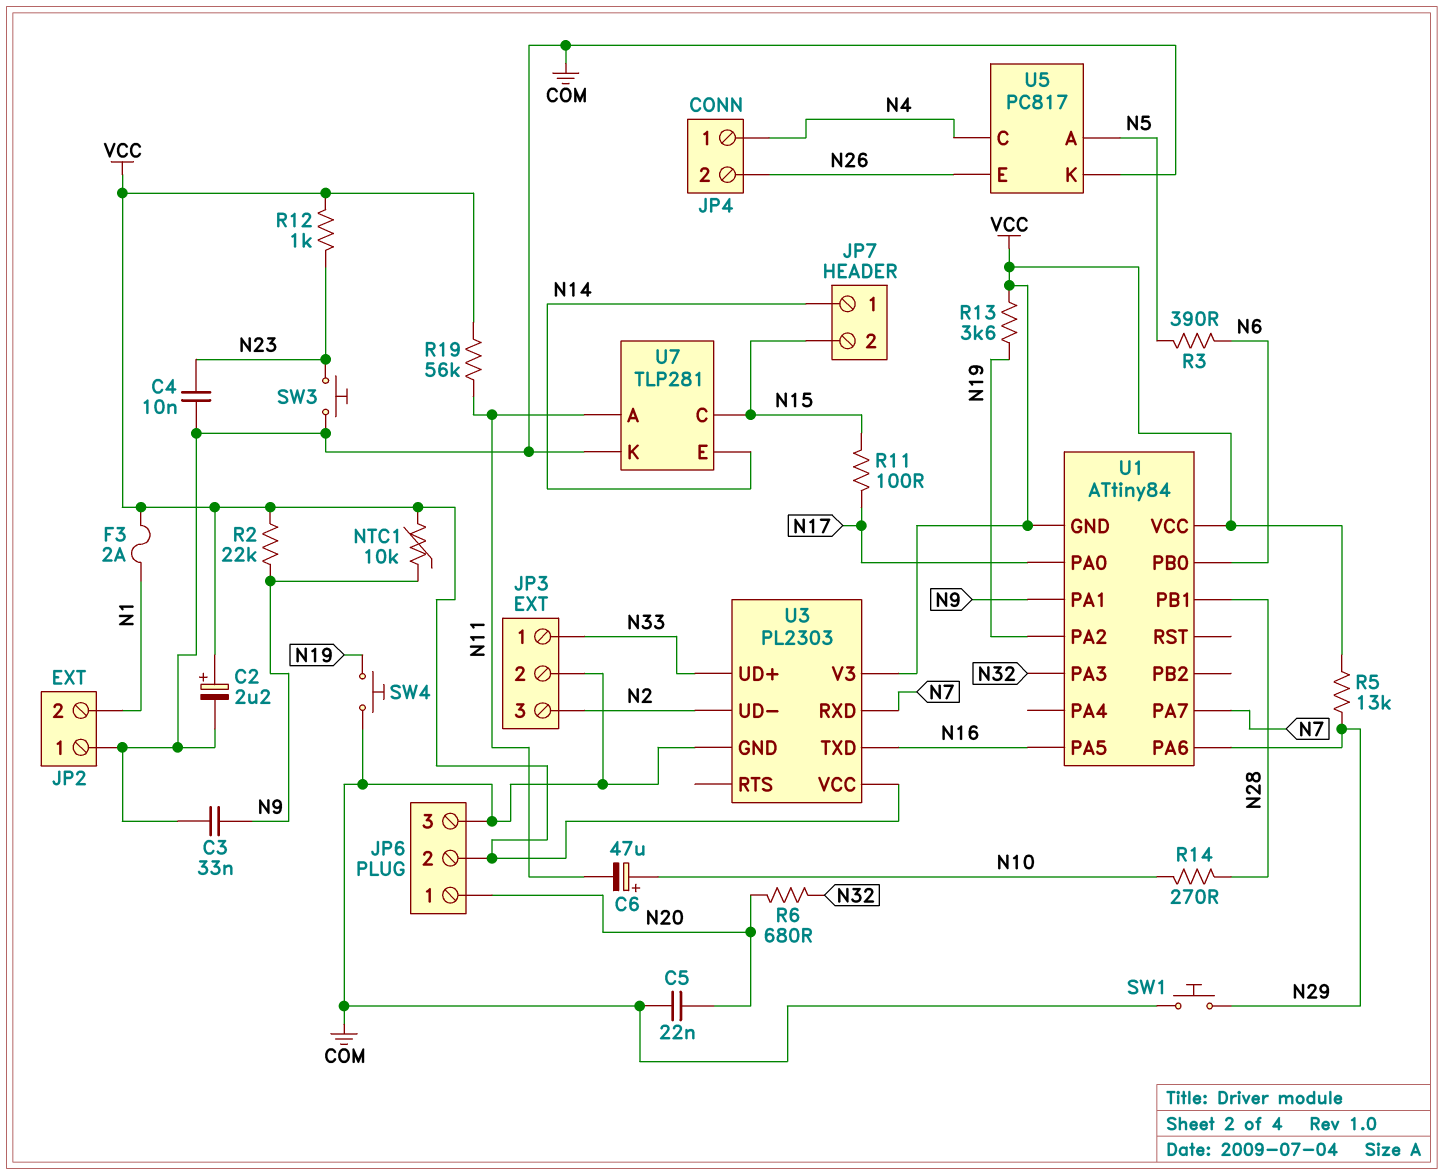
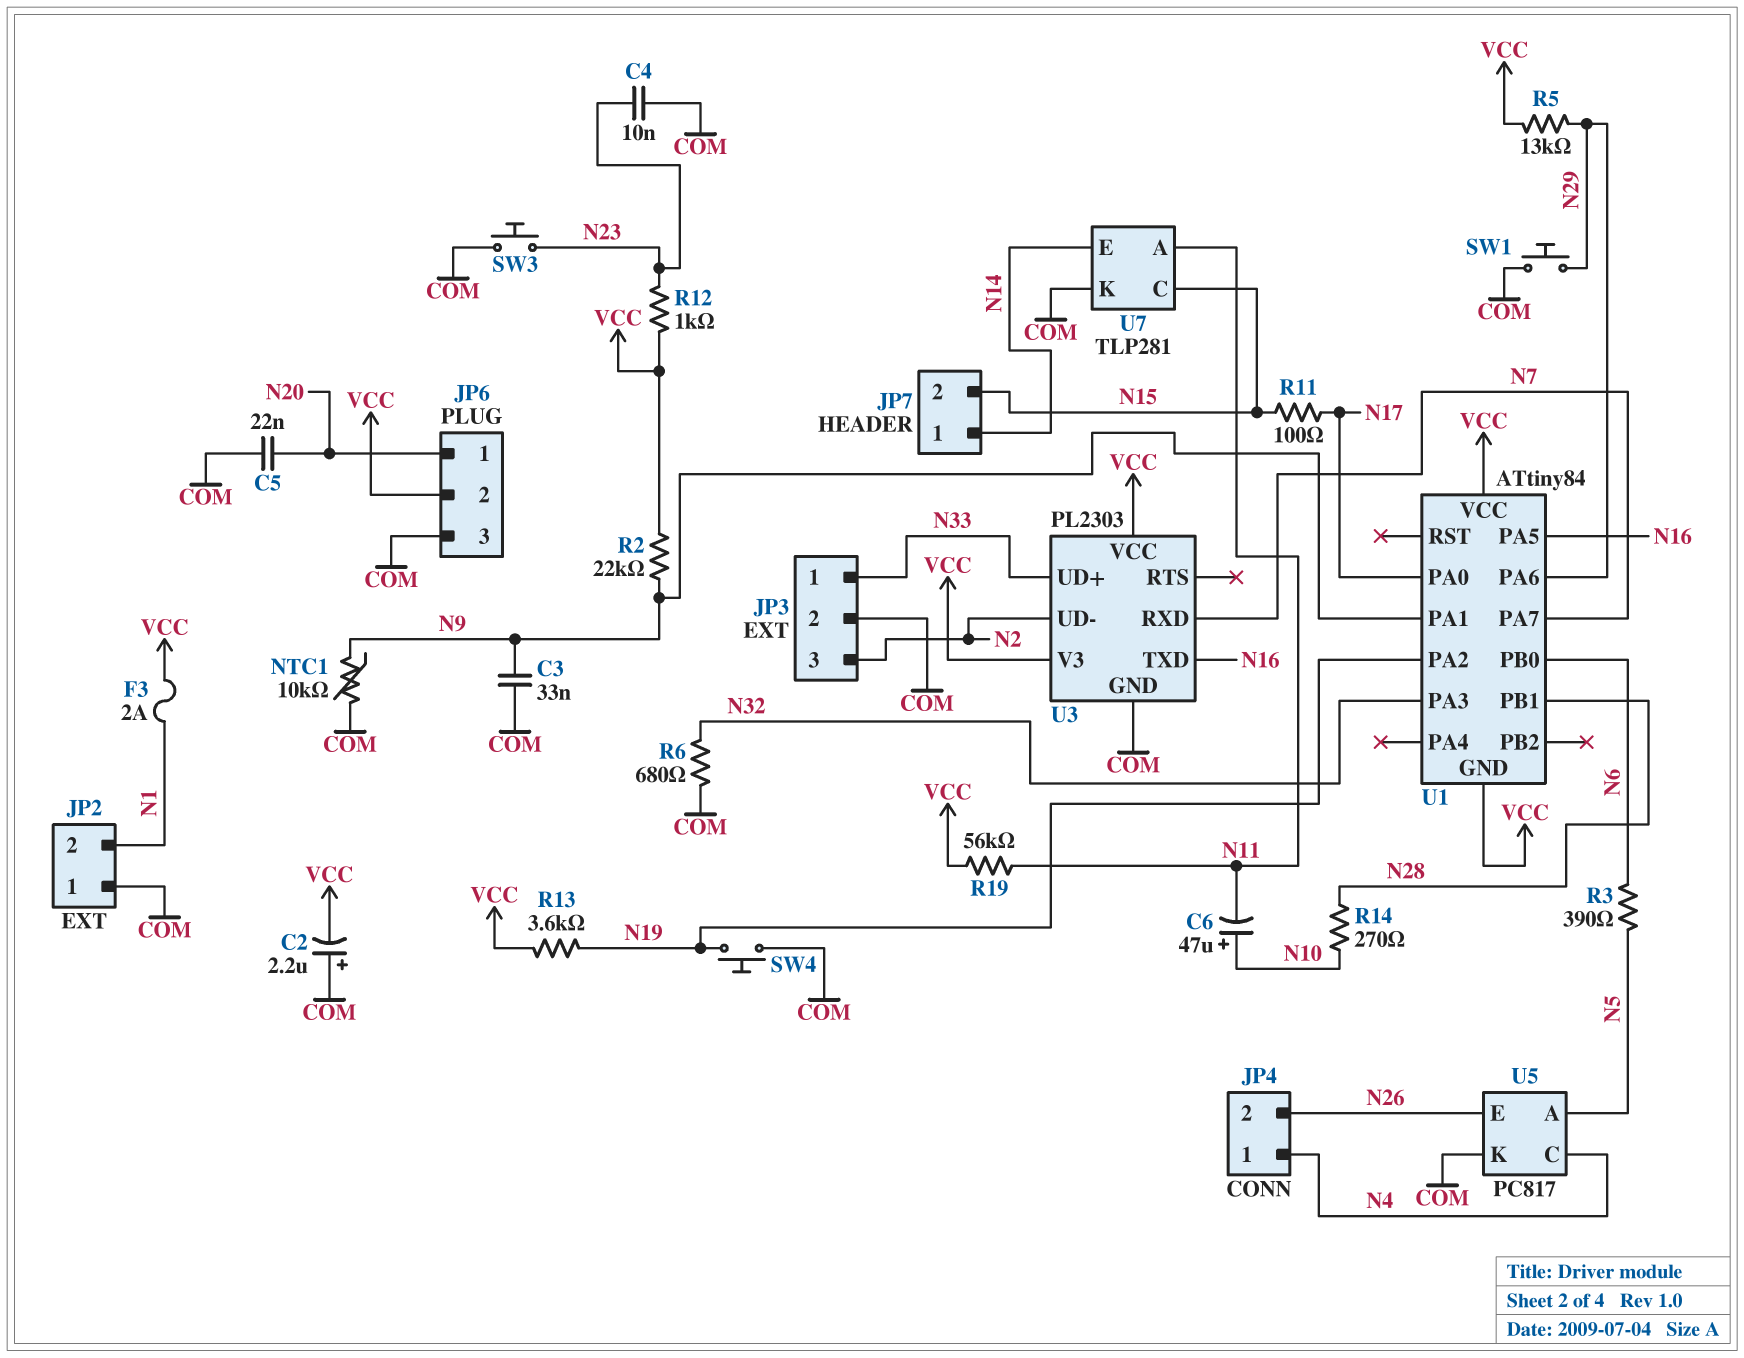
C2: 2.2uF (plus VCC, minus COM) -> 2.2uF (plus COM, minus VCC)
NTC1: 10k (N9, VCC) -> 10k (COM, N9)
R6: 680 (N20, N32) -> 680 (COM, N32)

